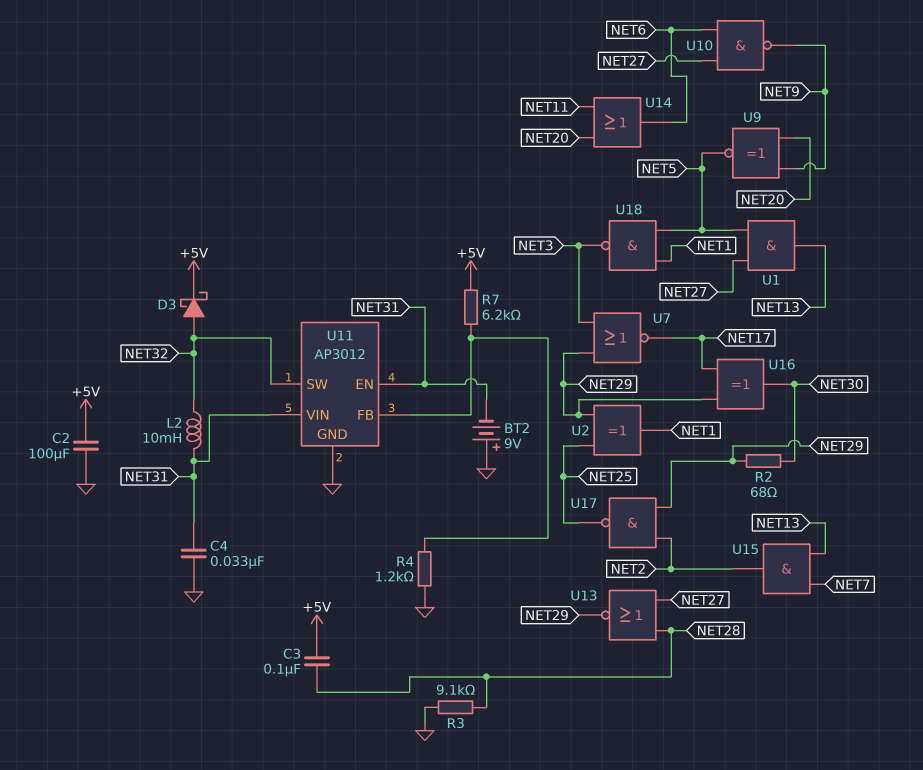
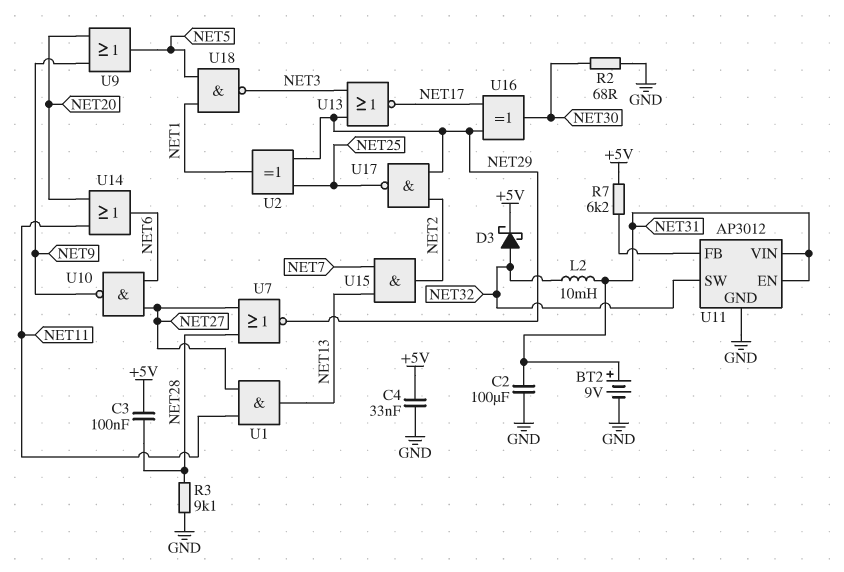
BT2: 9V (plus GND, minus NET31) -> 9V (plus NET31, minus GND)
C2: 100uF (+5V, GND) -> 100uF (GND, NET31)
C4: 33nF (GND, NET31) -> 33nF (+5V, GND)
R2: 68 (NET29, NET30) -> 68 (GND, NET30)
R4: 1.2k (GND, U11/FB) -> none
U1: AND (in NET5, in NET27, out NET13) -> AND (in NET11, in NET27, out NET13)
U7: NOR (in NET3, in NET29, out NET17) -> NOR (in NET27, in NET28, out NET29)
U9: XNOR (in NET9, in NET20, out NET5) -> OR (in NET9, in NET20, out NET5)
U13: NOR (in NET27, in NET28, out NET29) -> NOR (in NET3, in NET29, out NET17)

